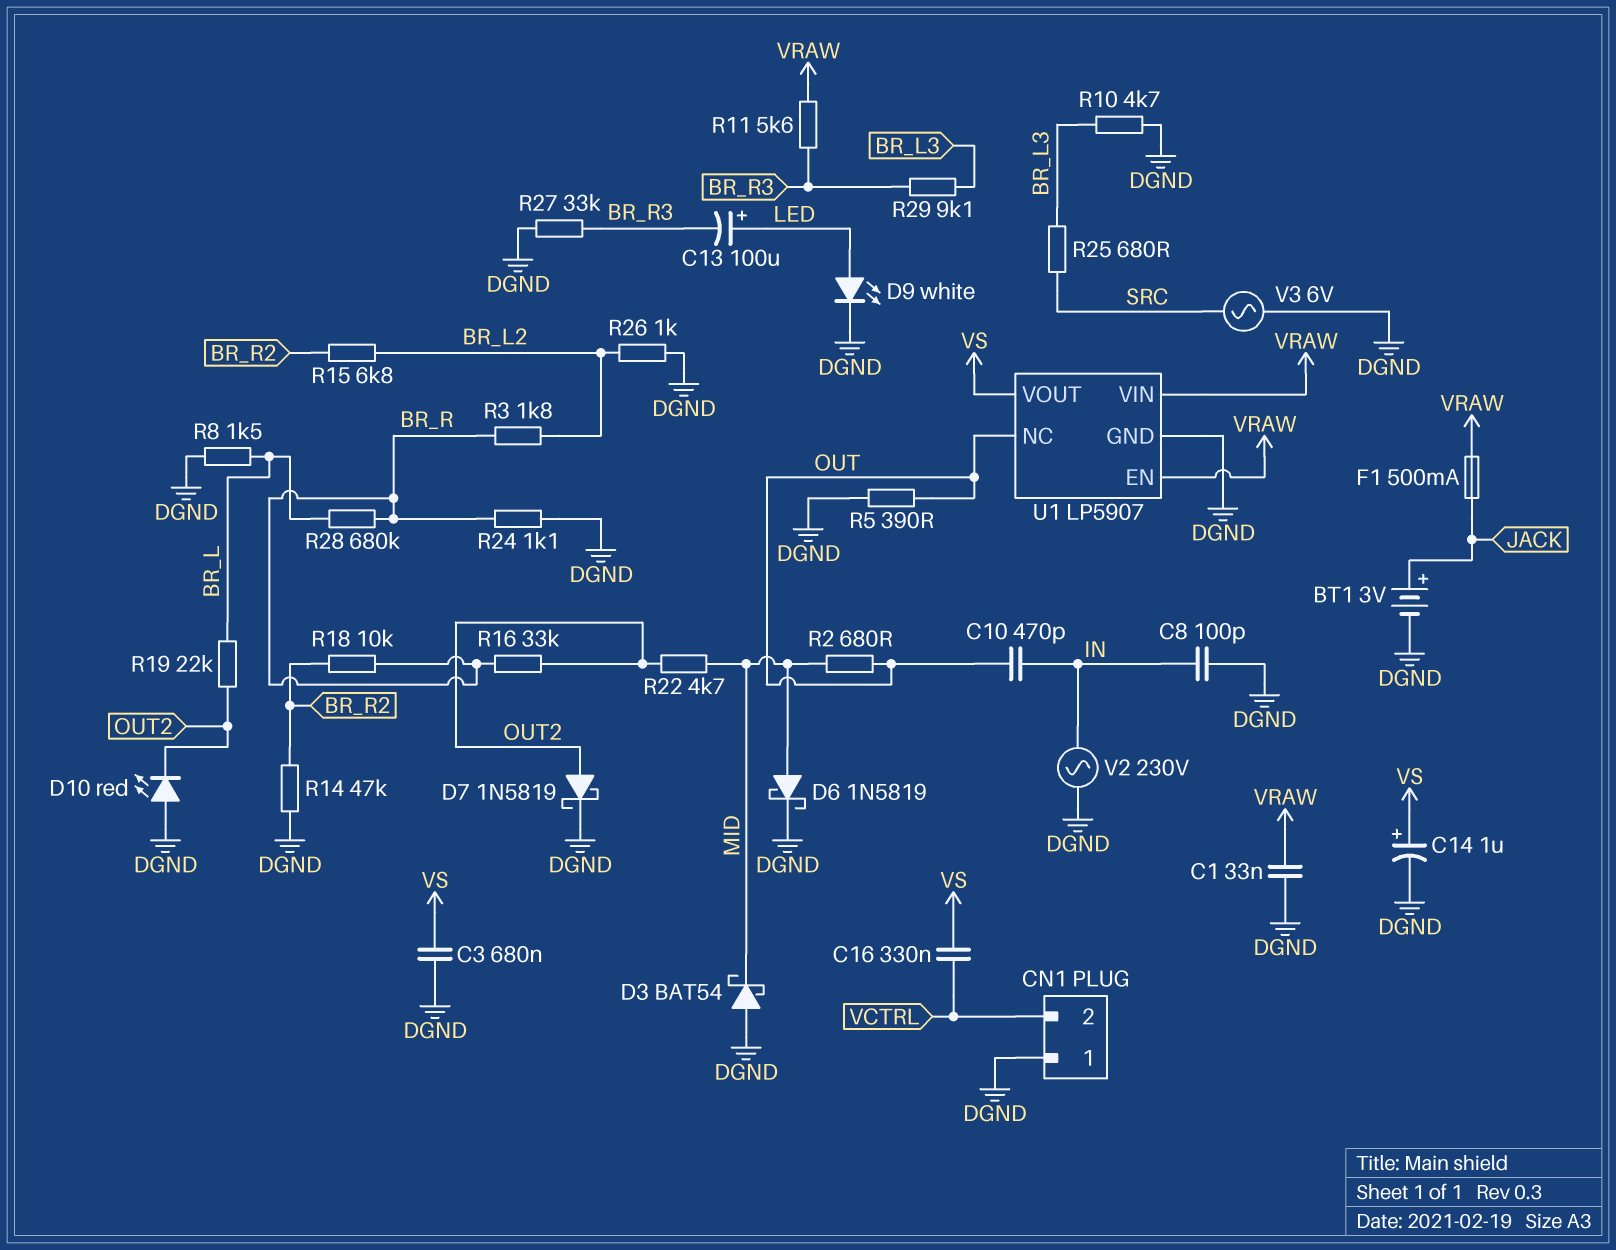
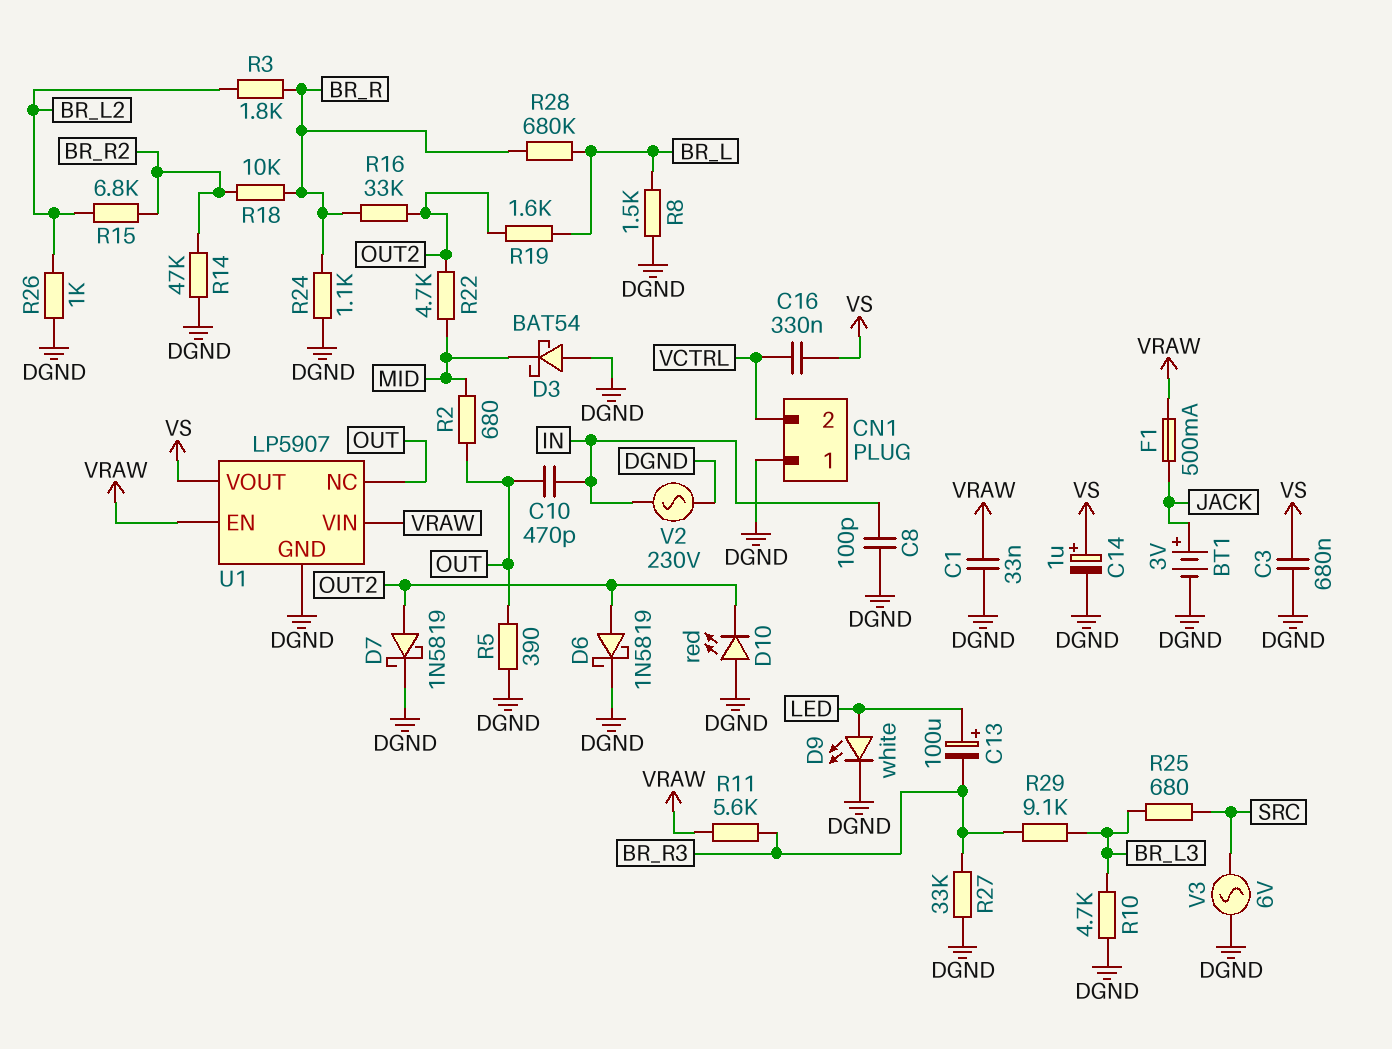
D6: schottky 1N5819 (A MID, K DGND) -> schottky 1N5819 (A OUT2, K DGND)
R19: 22k (BR_L, OUT2) -> 1.6k (BR_L, OUT2)

